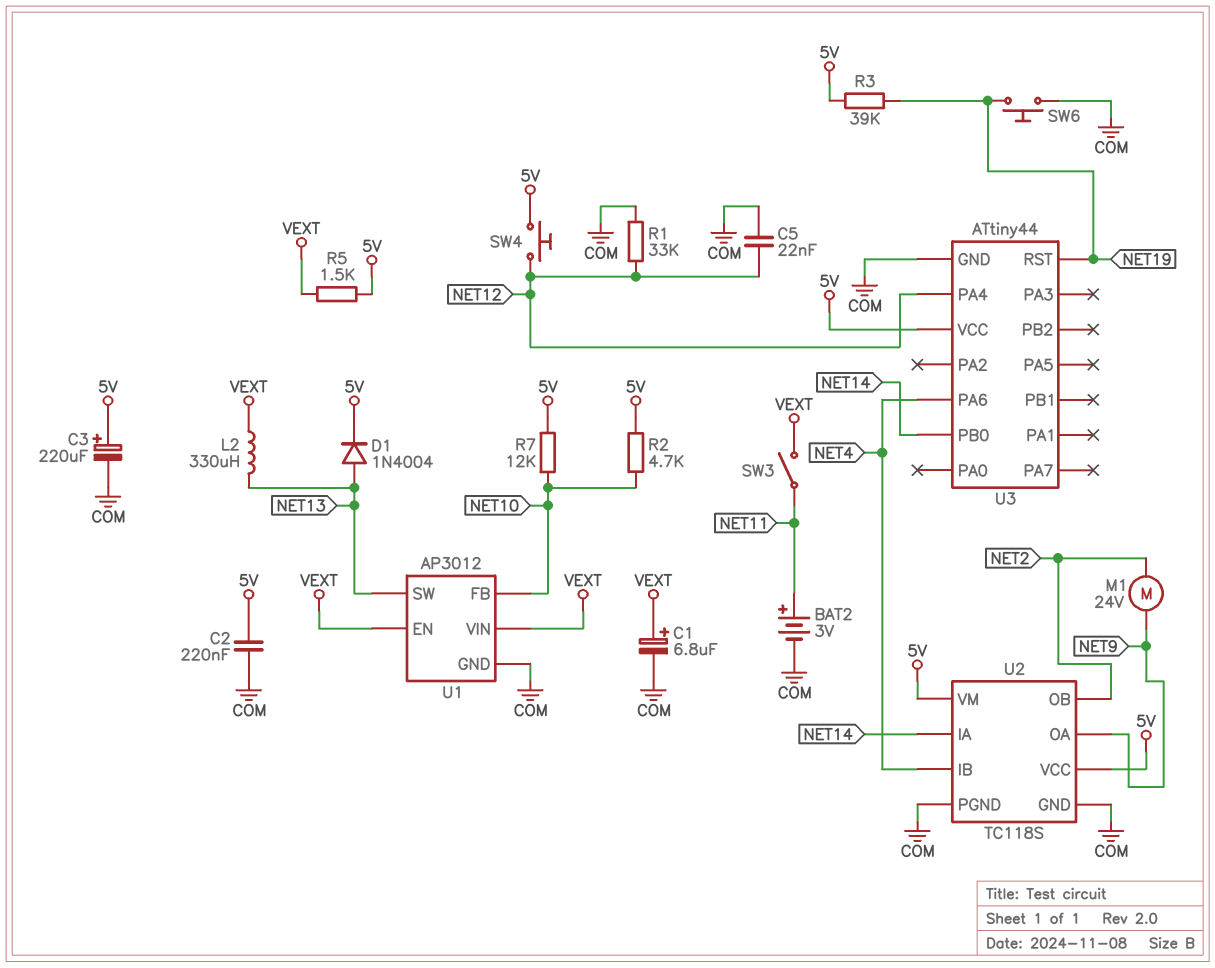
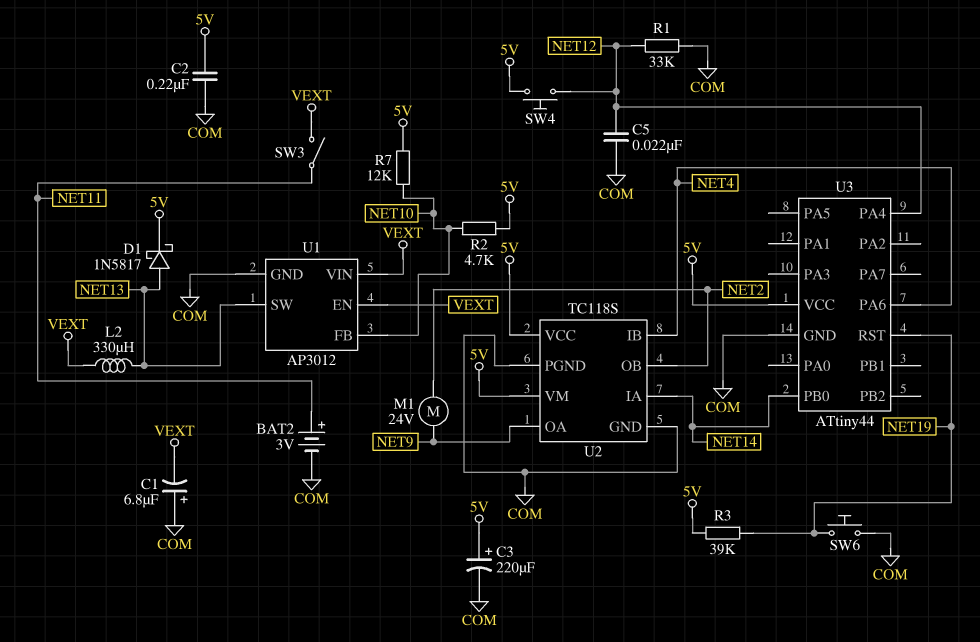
C1: 6.8uF (plus VEXT, minus COM) -> 6.8uF (plus COM, minus VEXT)
D1: diode 1N4004 (A NET13, K 5V) -> schottky 1N5817 (A NET13, K 5V)
R5: 1.5k (5V, VEXT) -> none

